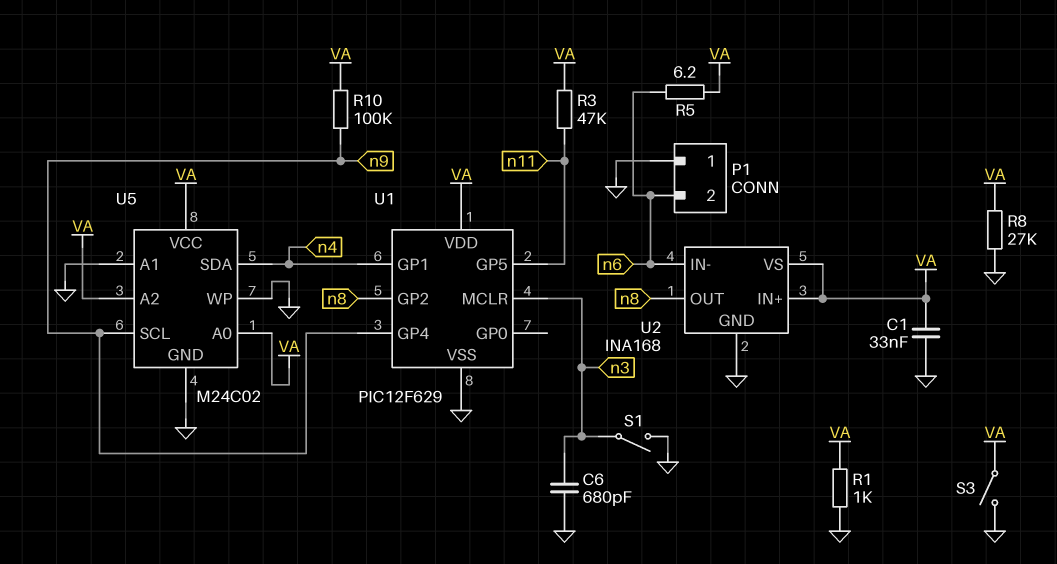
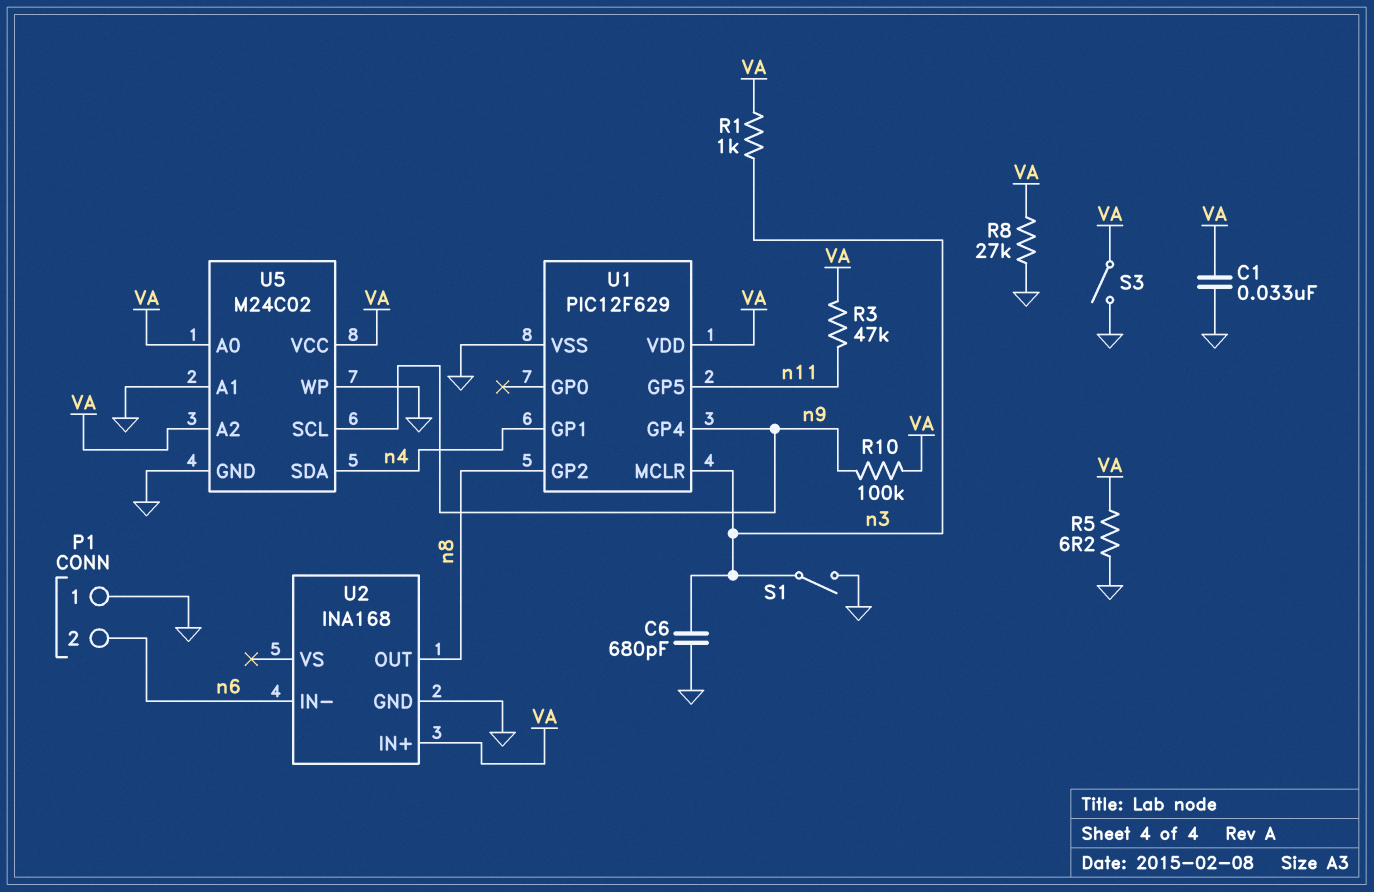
R1: 1k (GND, VA) -> 1k (VA, n3)
R5: 6.2 (VA, n6) -> 6.2 (GND, VA)
U2 pin VS: VA -> none

